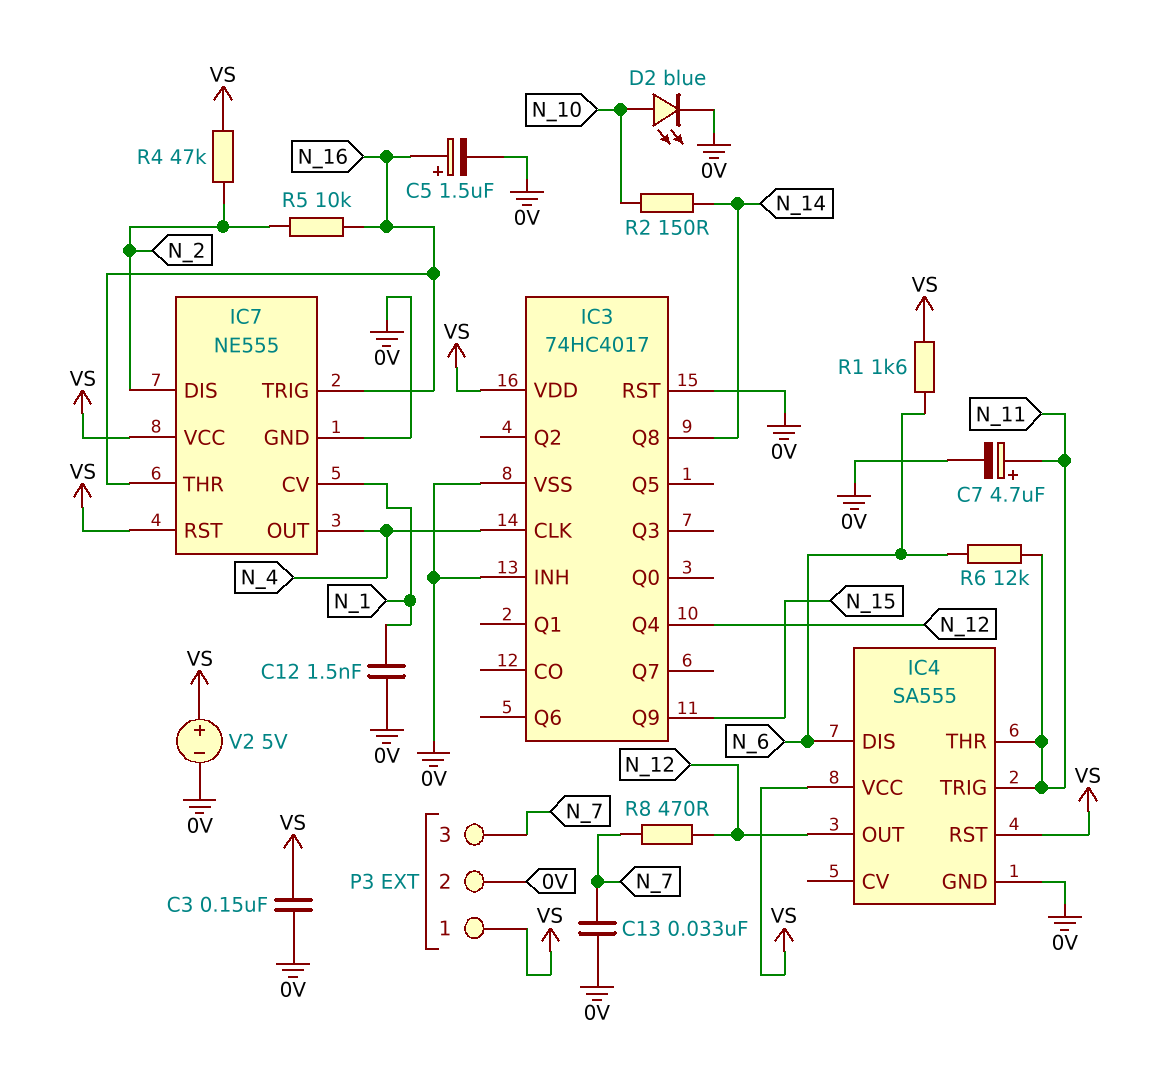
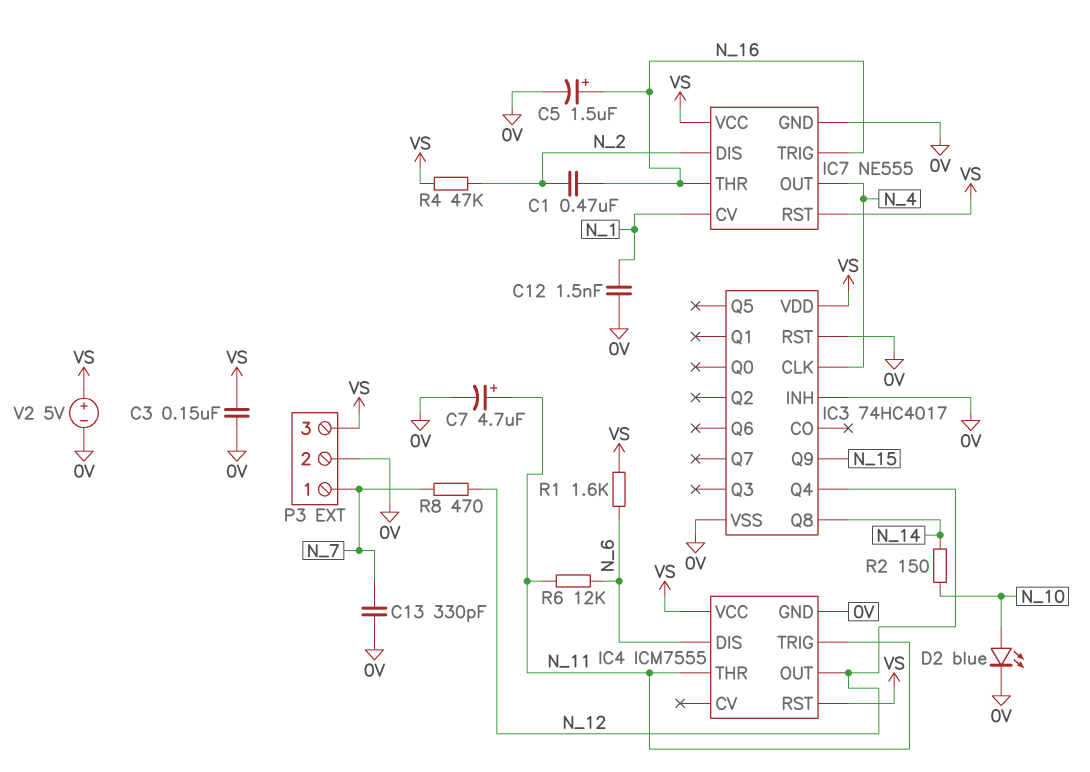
C1: none -> 470nF (N_2, N_16)
C13: 33nF (0V, N_7) -> 330pF (0V, N_7)
IC4: SA555 -> ICM7555
P3 pin 1: VS -> N_7
P3 pin 3: N_7 -> VS
R5: 10k (N_2, N_16) -> none

